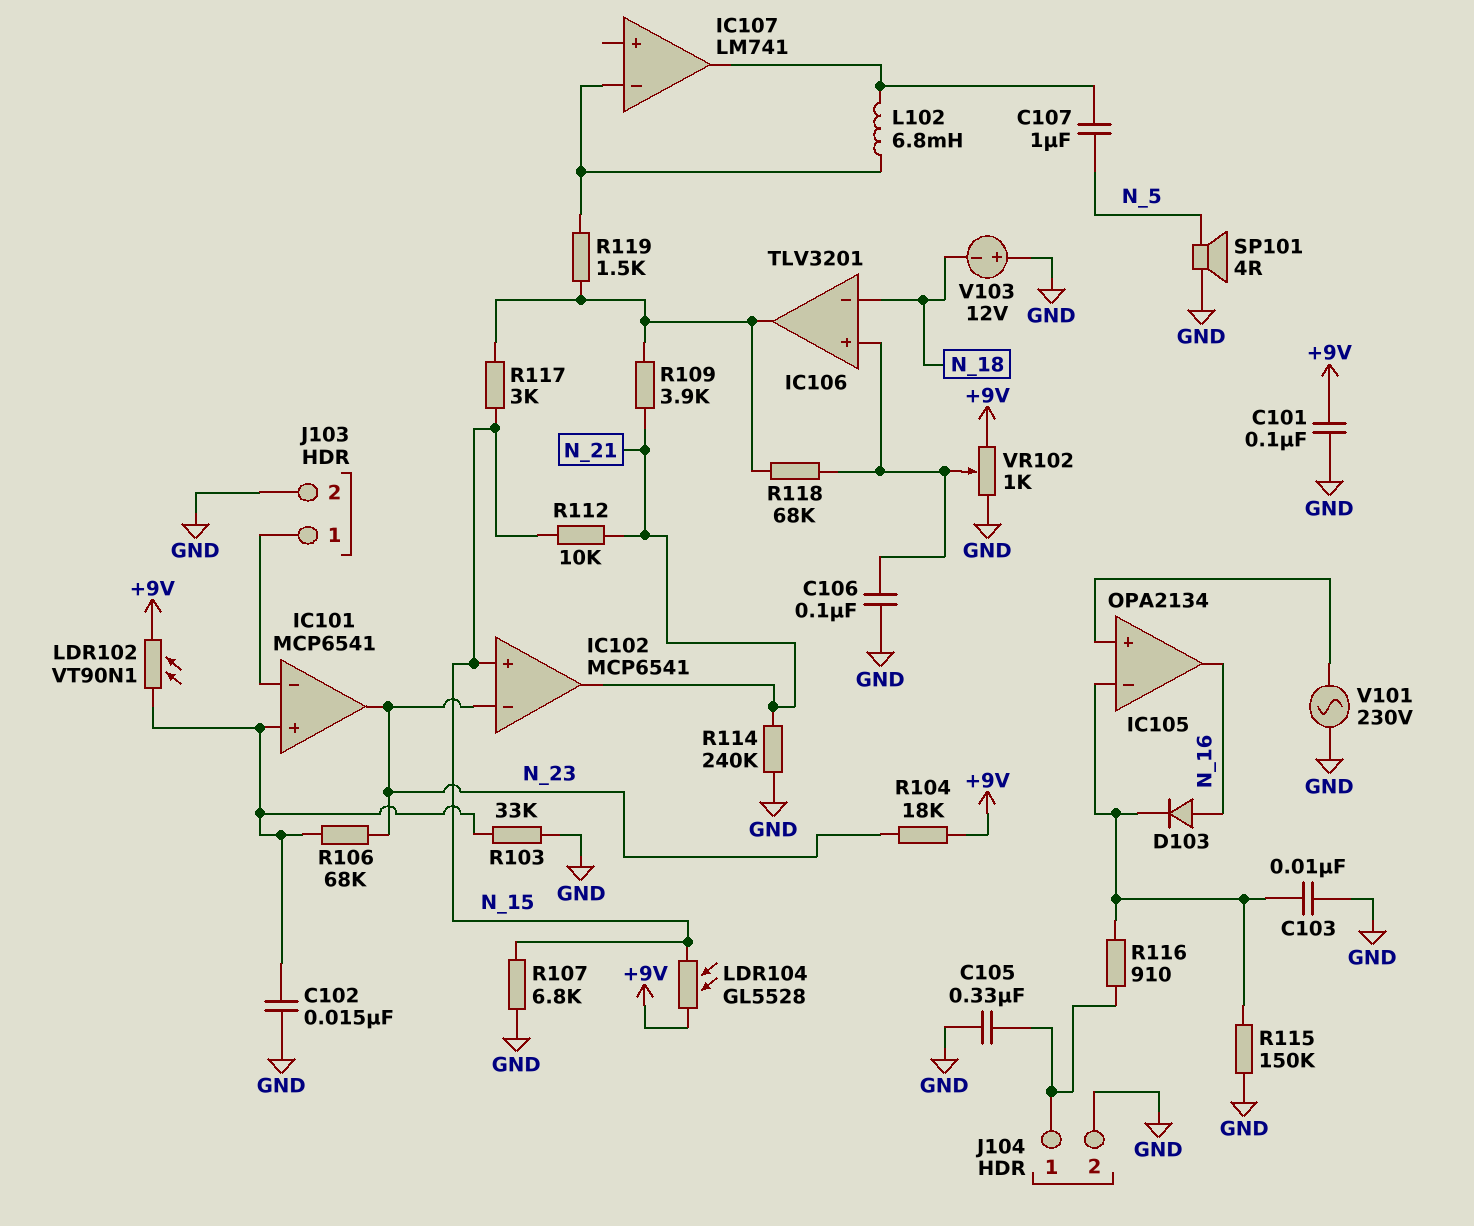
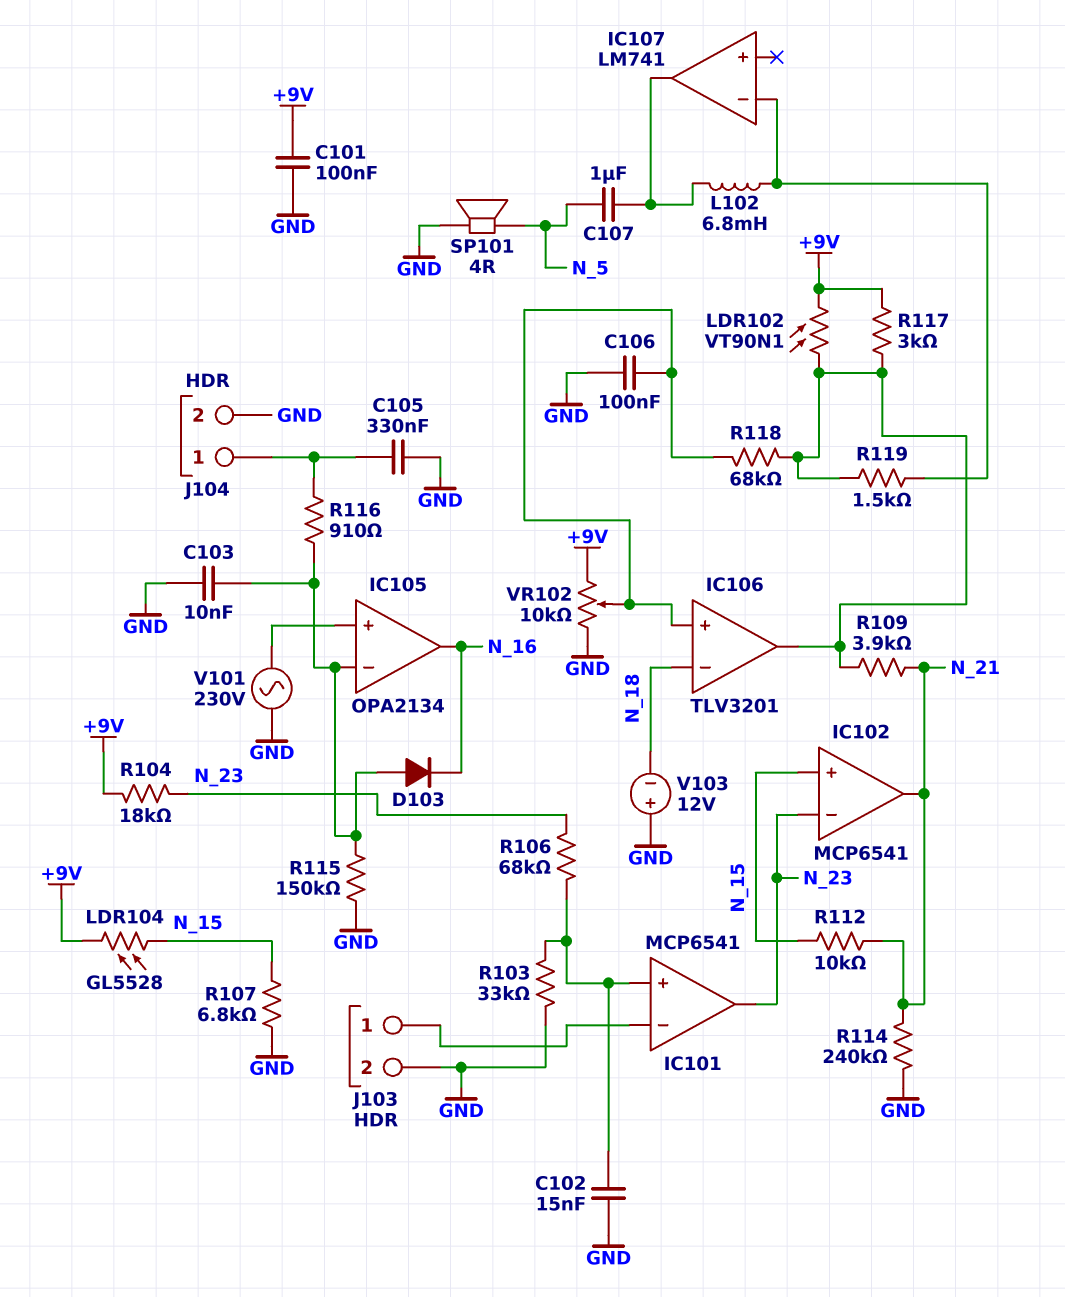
D103: diode (A N_16, K IC105/in-) -> diode (A IC105/in-, K N_16)
LDR102: VT90N1 (+9V, IC101/in+) -> VT90N1 (+9V, IC106/out)
R117: 3k (IC106/out, N_15) -> 3k (+9V, IC106/out)
VR102: 1k (+9V, GND, wiper IC106/in+) -> 10k (+9V, GND, wiper IC106/in+)

